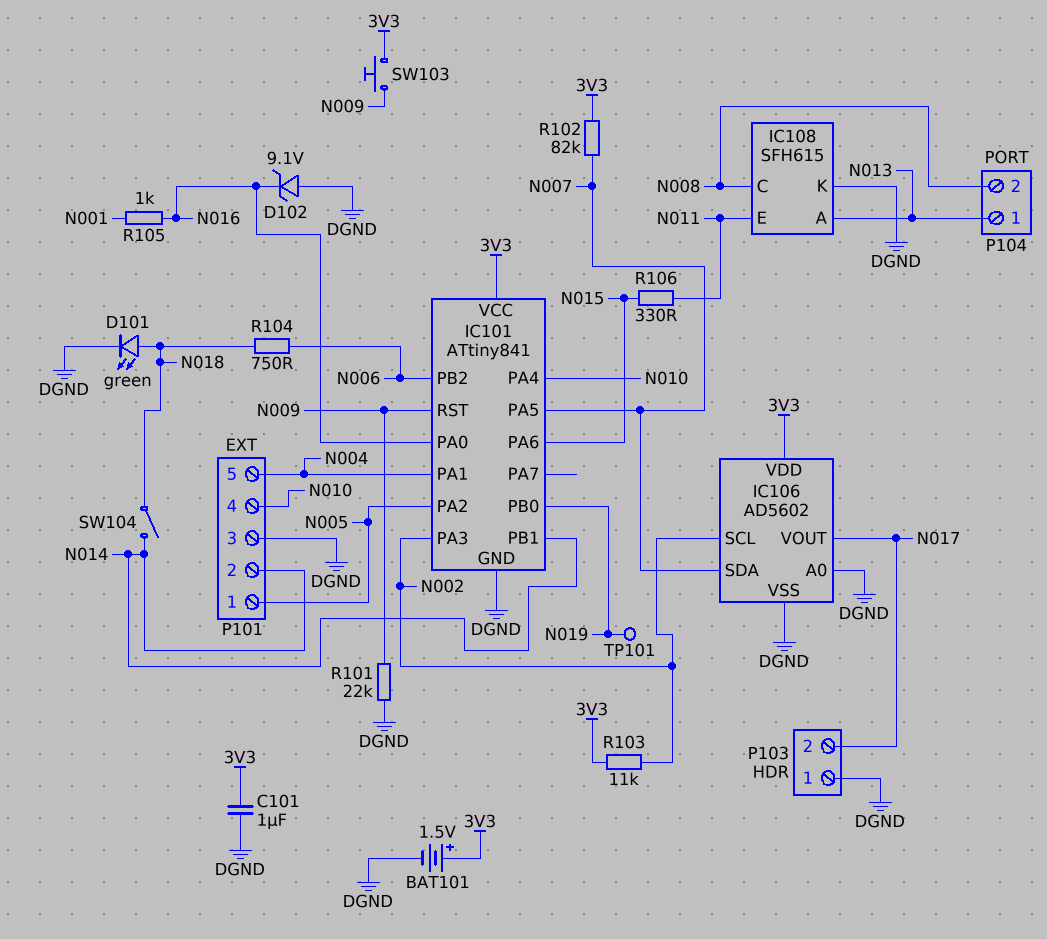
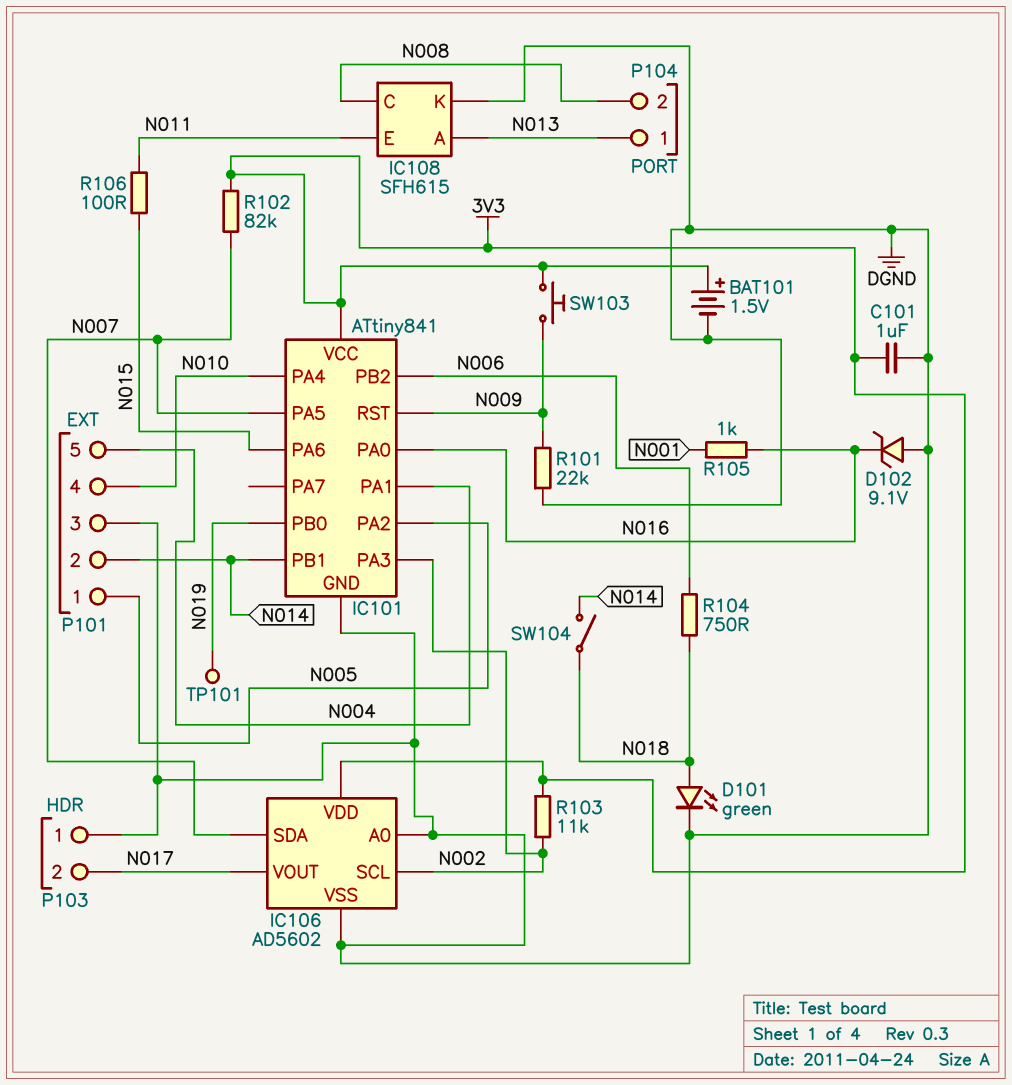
R106: 330 (N011, N015) -> 100 (N011, N015)

